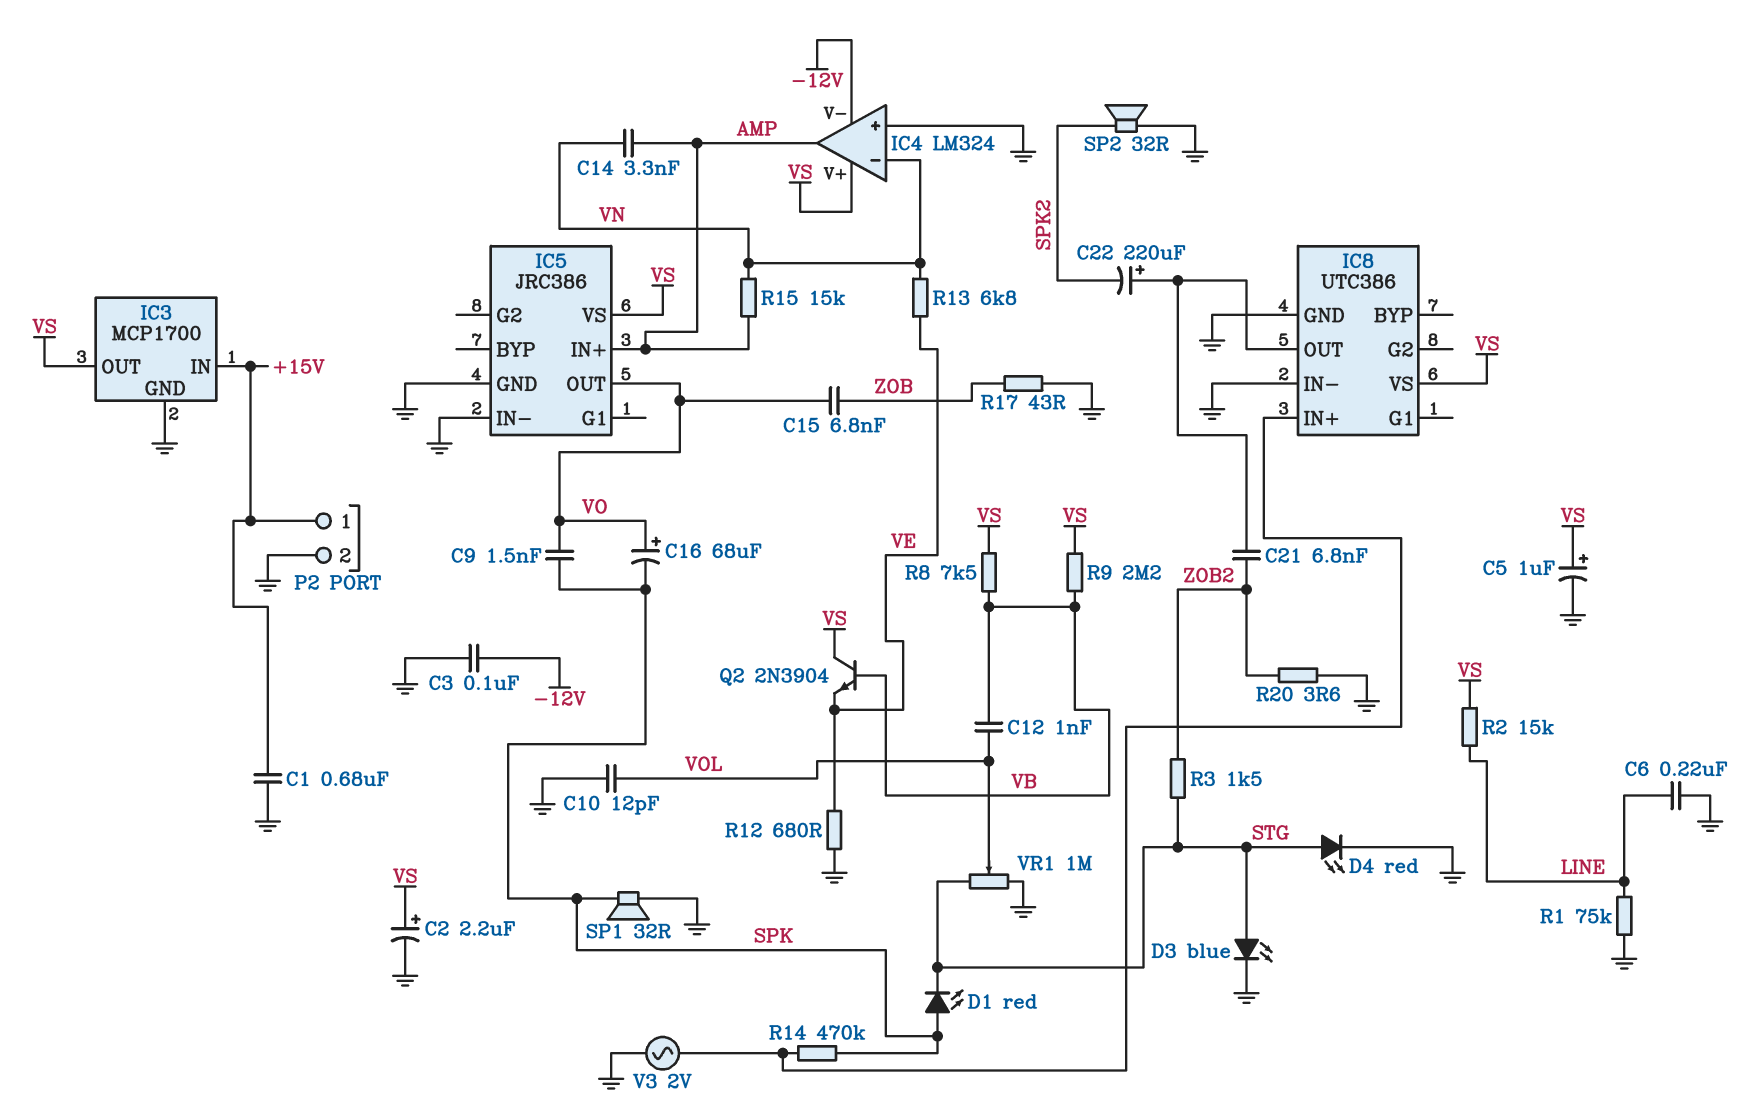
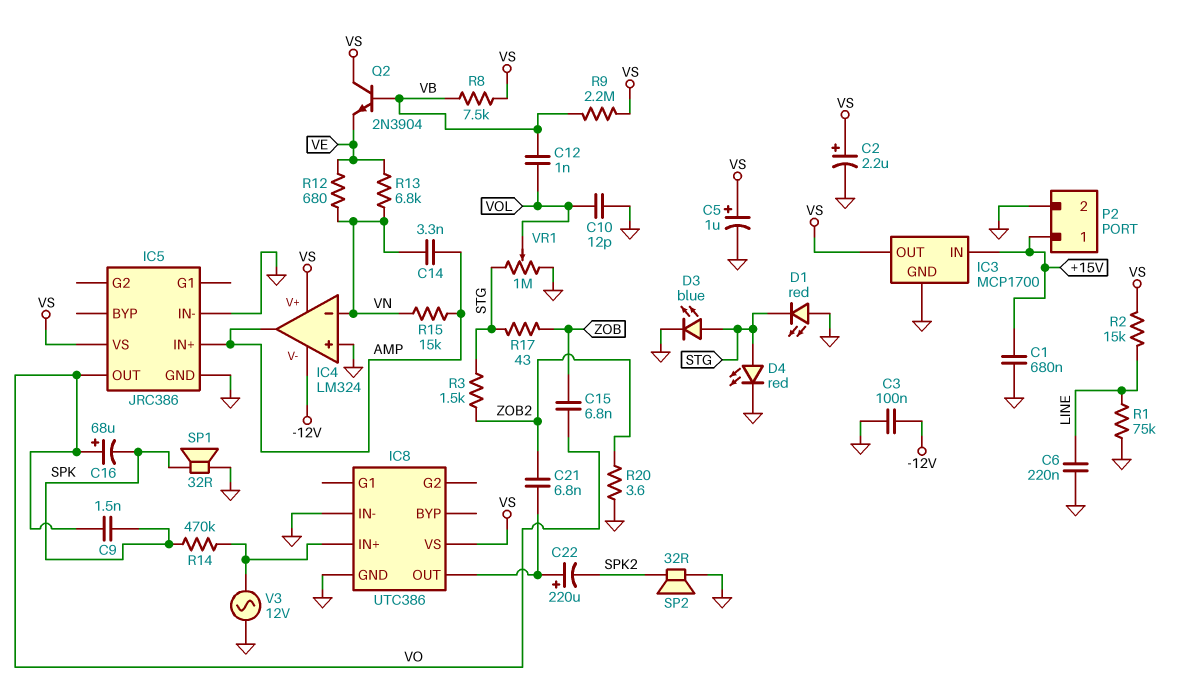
D1: LED red (A SPK, K STG) -> LED red (A GND, K STG)
R12: 680 (GND, VE) -> 680 (VE, VN)
R17: 43 (GND, ZOB) -> 43 (STG, ZOB)
V3: AC 2V (GND, IC8/IN+) -> AC 12V (GND, IC8/IN+)

